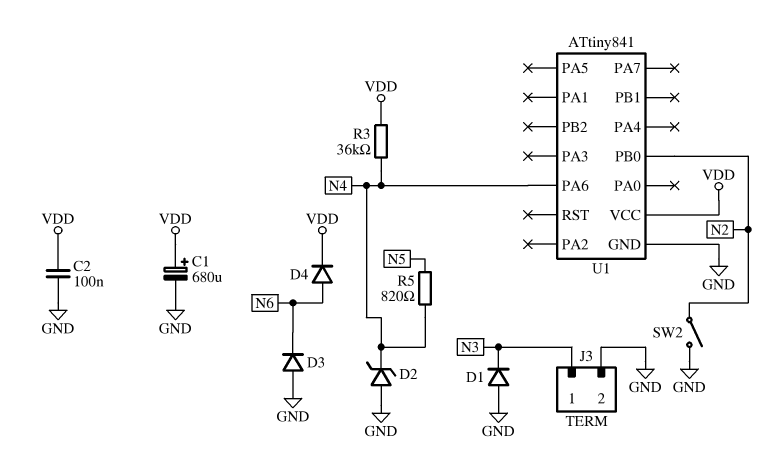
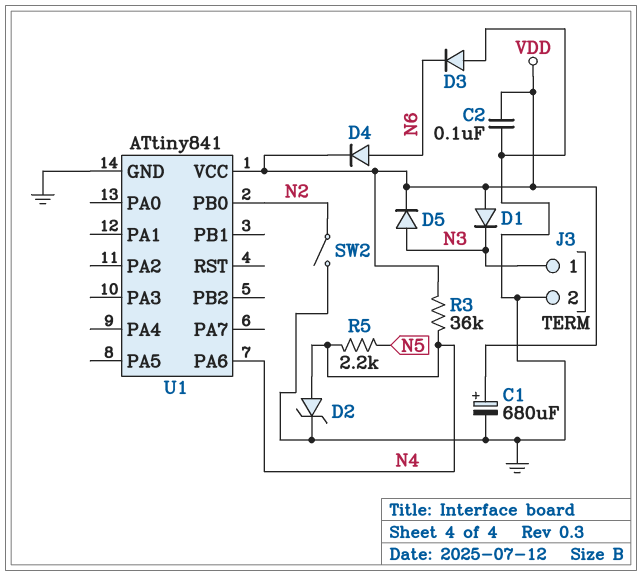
D1: diode (A GND, K N3) -> diode (A VDD, K N3)
D2: zener (A GND, K N4) -> zener (A N4, K GND)
D5: none -> diode (A N3, K VDD)
R5: 820 (N4, N5) -> 2.2k (N4, N5)

